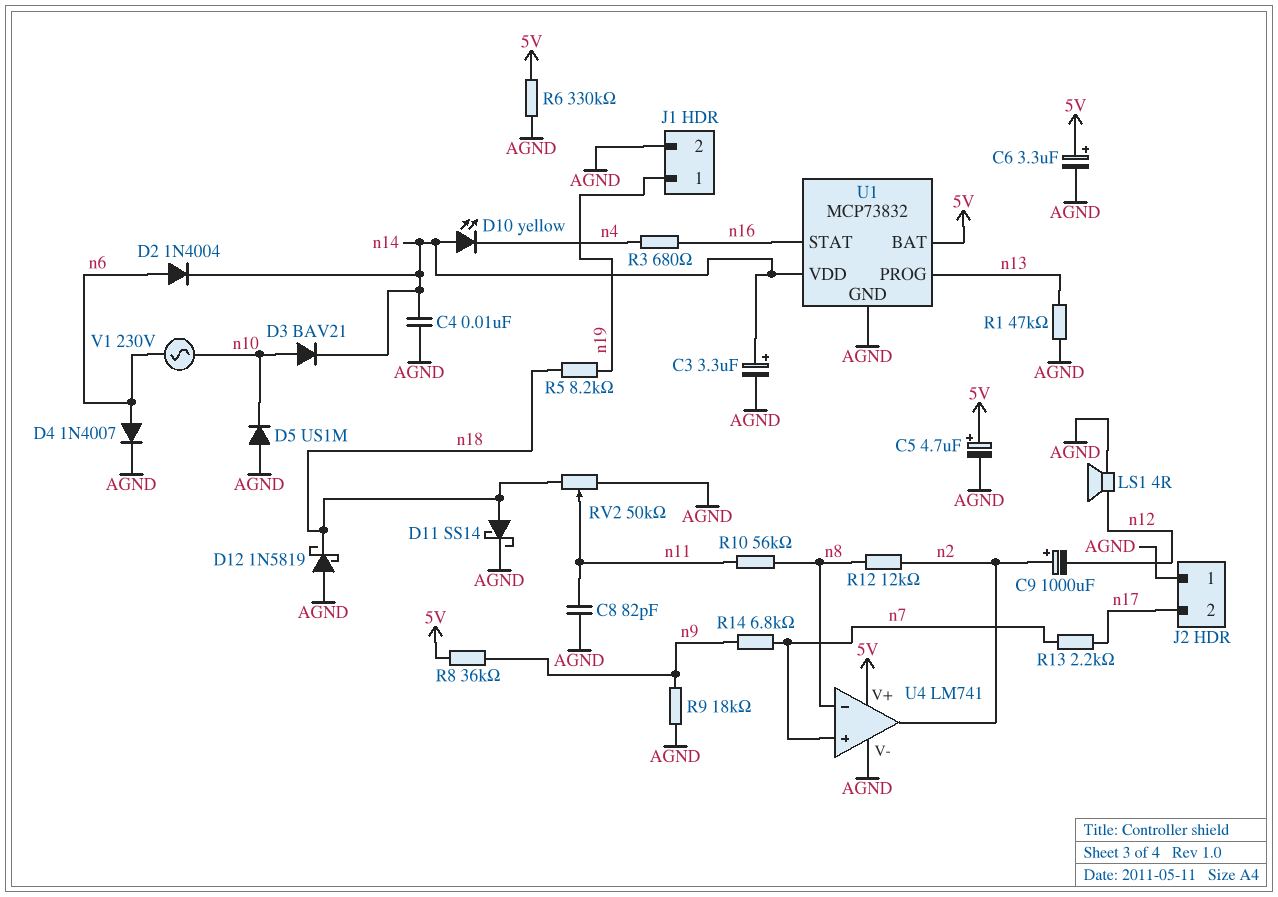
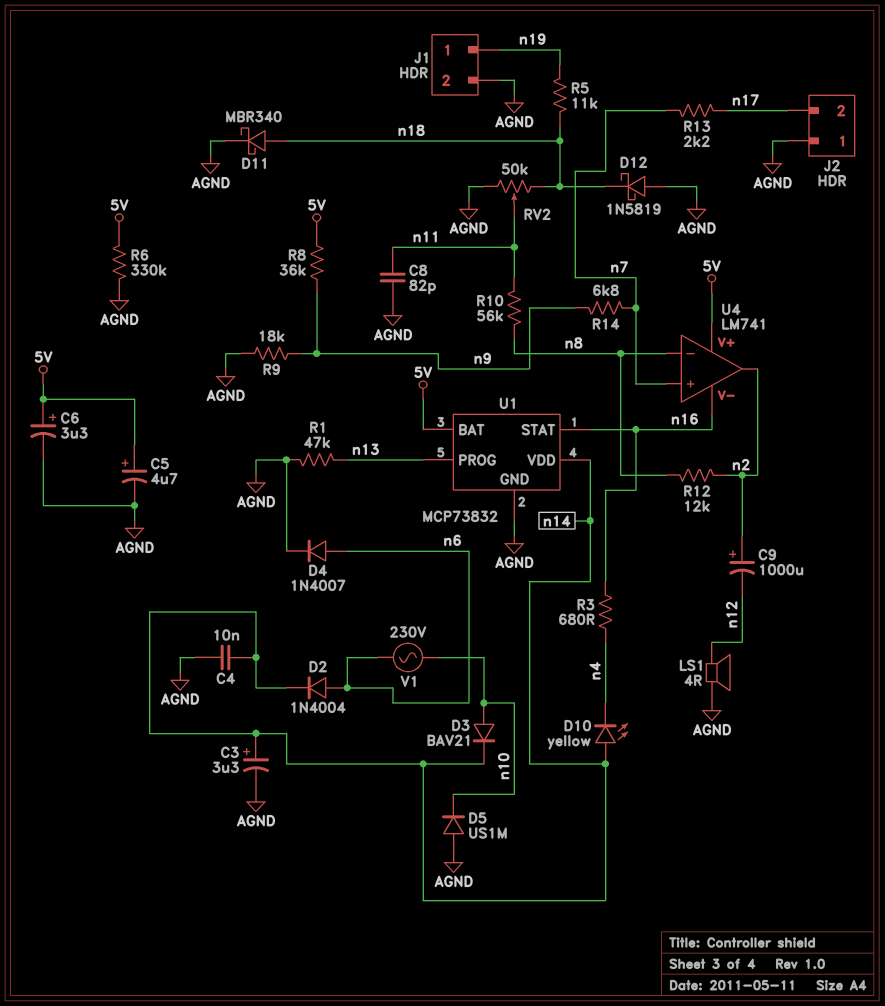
D11: schottky SS14 (A n18, K AGND) -> schottky MBR340 (A n18, K AGND)
R5: 8.2k (n18, n19) -> 11k (n18, n19)
U4 pin V-: AGND -> n16

